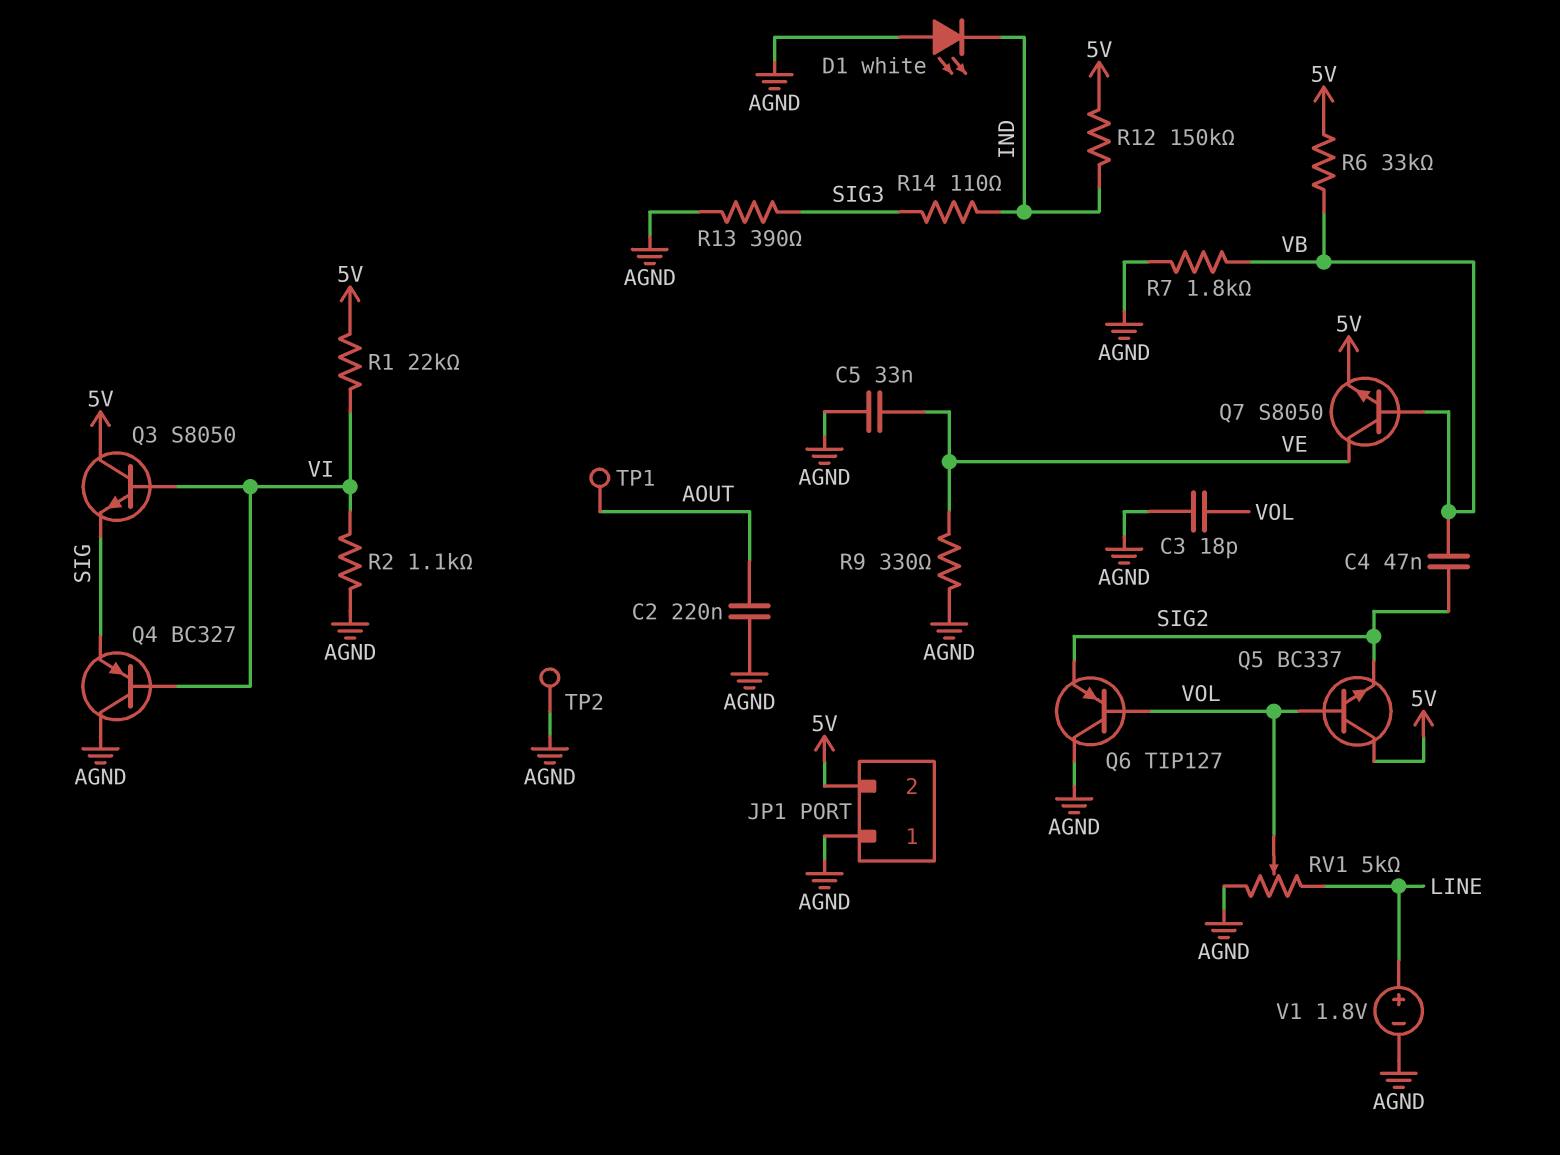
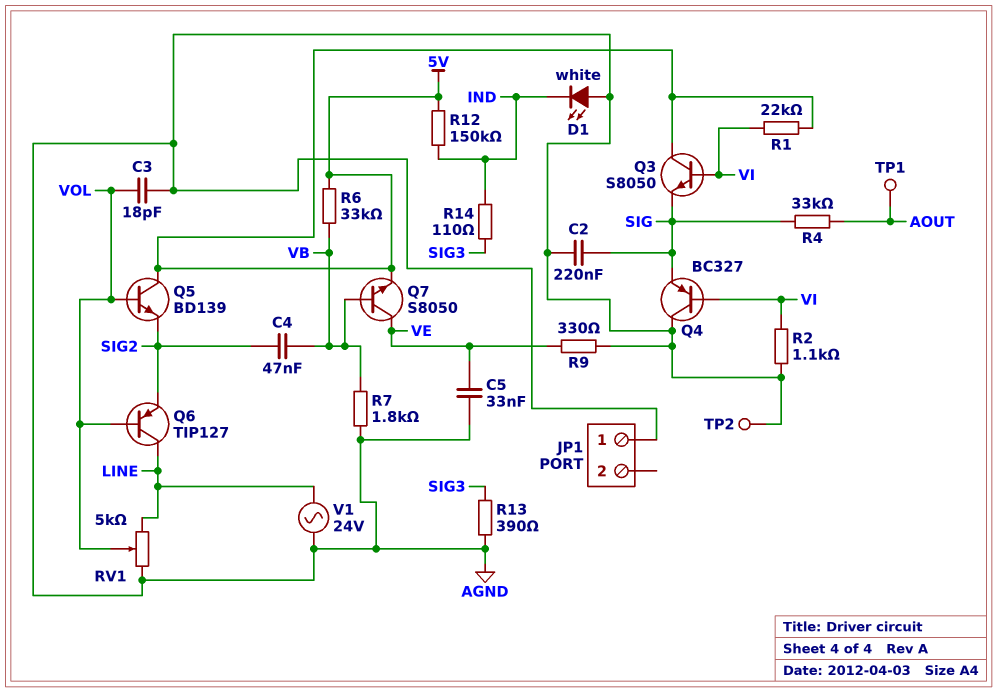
C2: 220nF (AGND, AOUT) -> 220nF (AGND, SIG)
JP1 pin 2: 5V -> none
Q5: NPN BC337 (B VOL, C 5V, E SIG2) -> NPN BD139 (B VOL, C 5V, E SIG2)
Q6: PNP TIP127 (B VOL, C AGND, E SIG2) -> PNP TIP127 (B VOL, C LINE, E SIG2)
R4: none -> 33k (AOUT, SIG)
V1: 1.8V (plus LINE, minus AGND) -> AC 24V (AGND, LINE)

